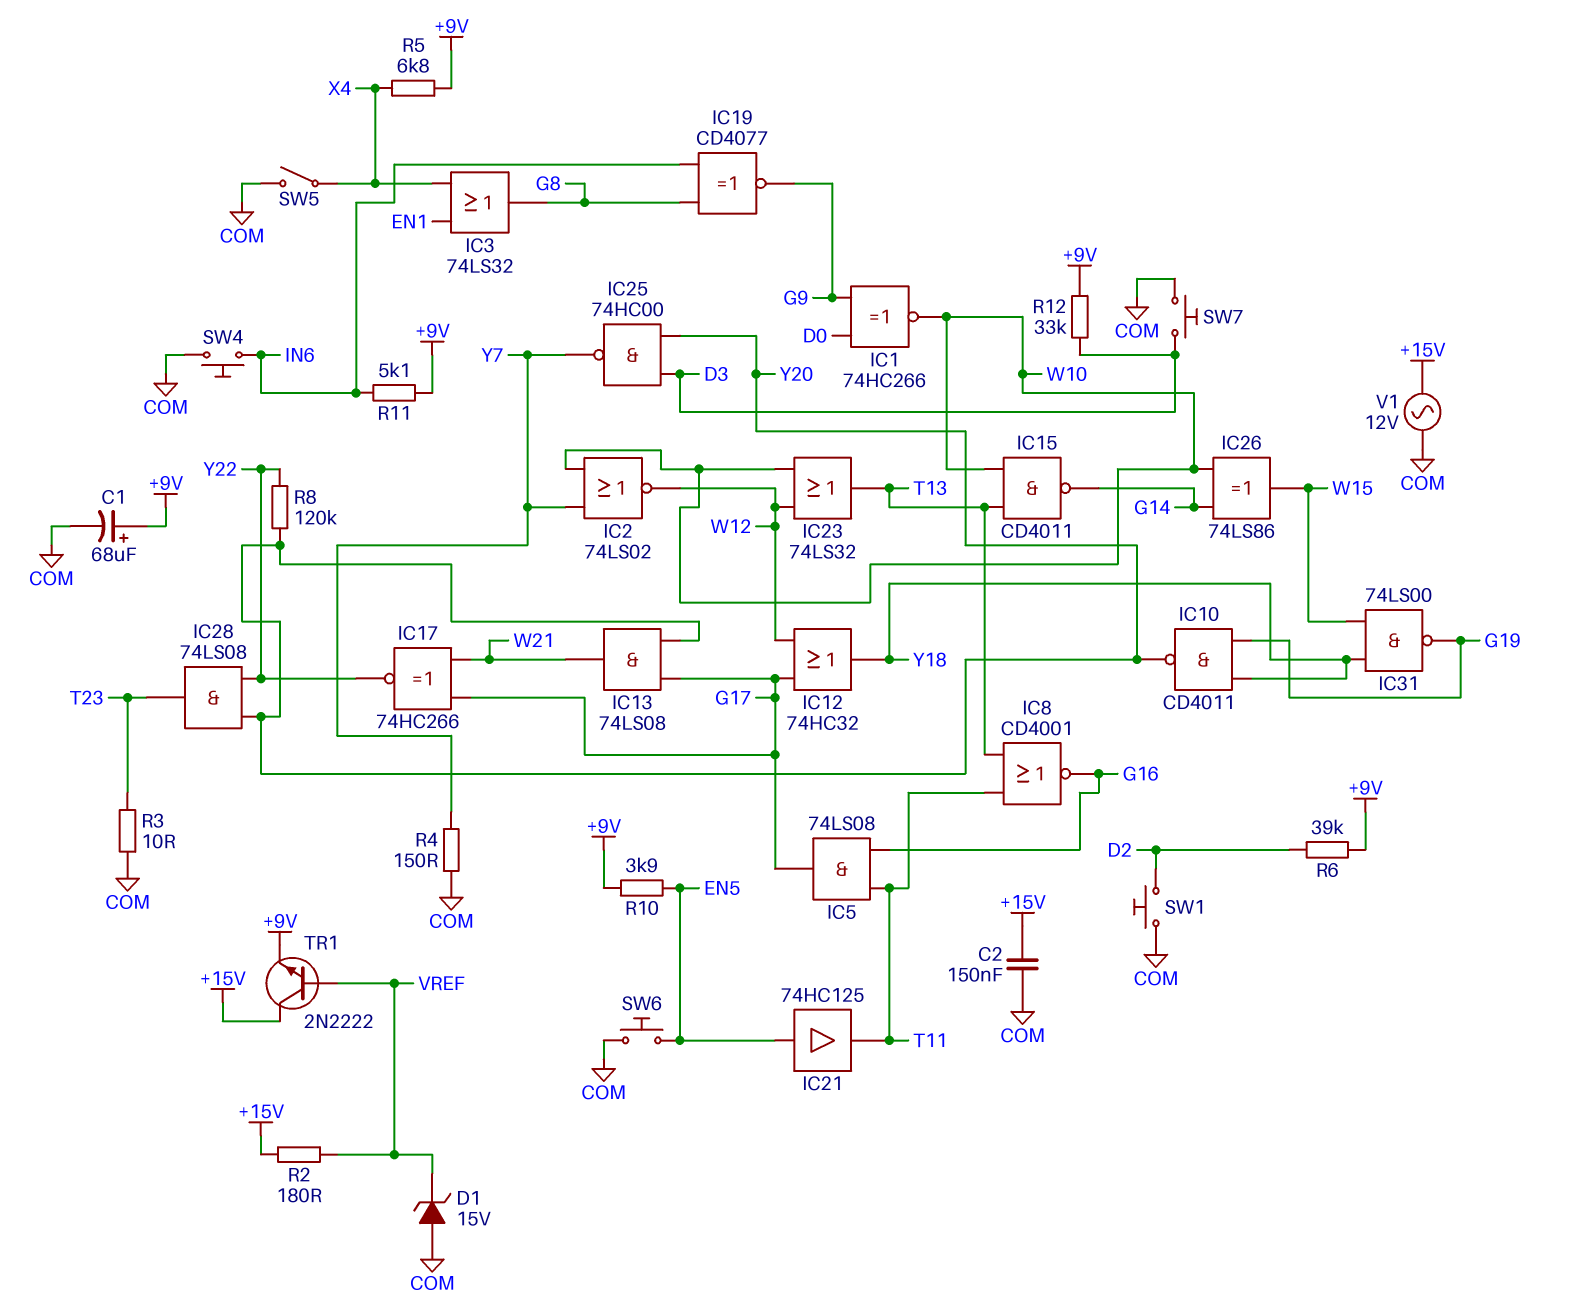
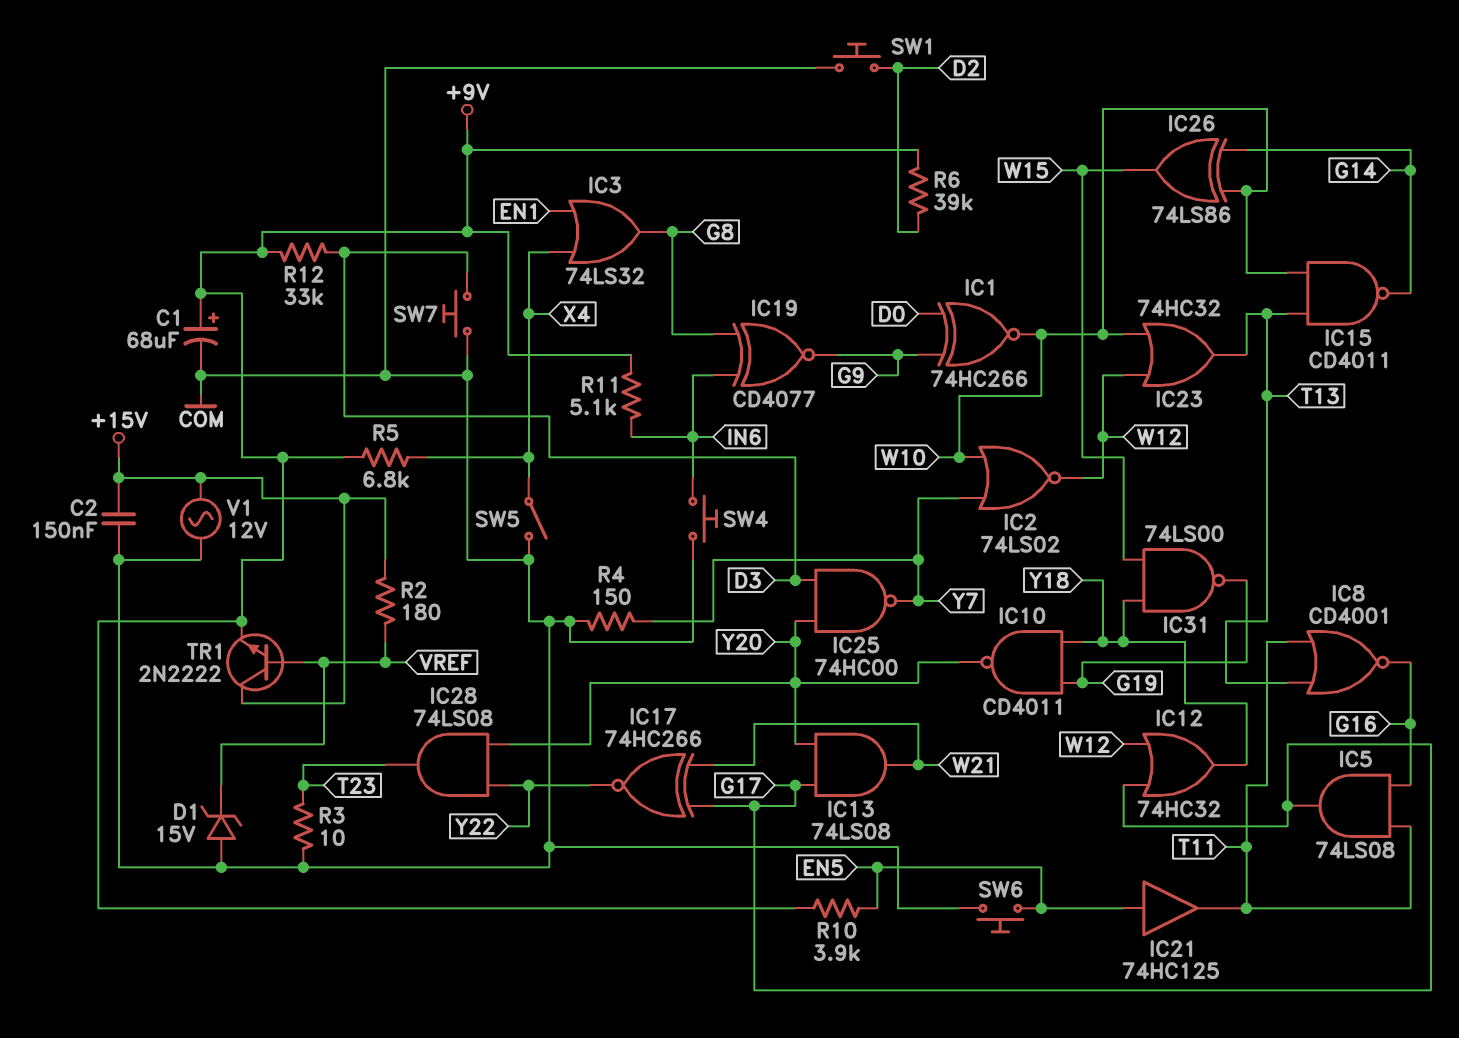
IC23: OR 74LS32 (in W10, in W12, out T13) -> OR 74HC32 (in W10, in W12, out T13)
R8: 120k (Y20, Y22) -> none

